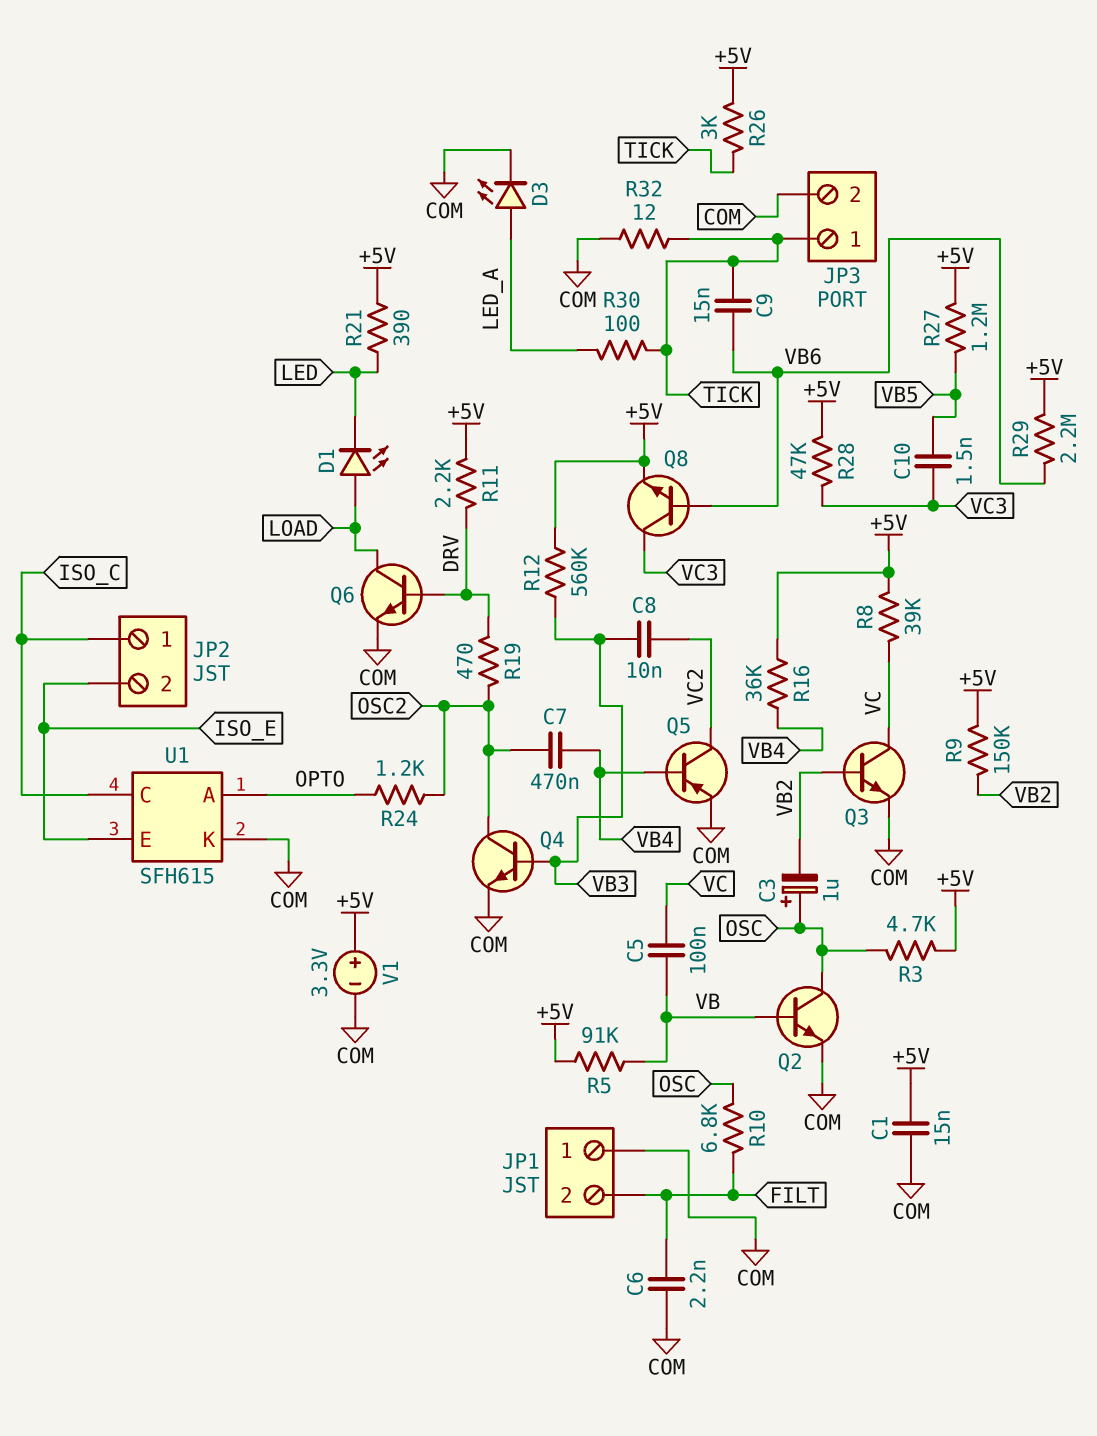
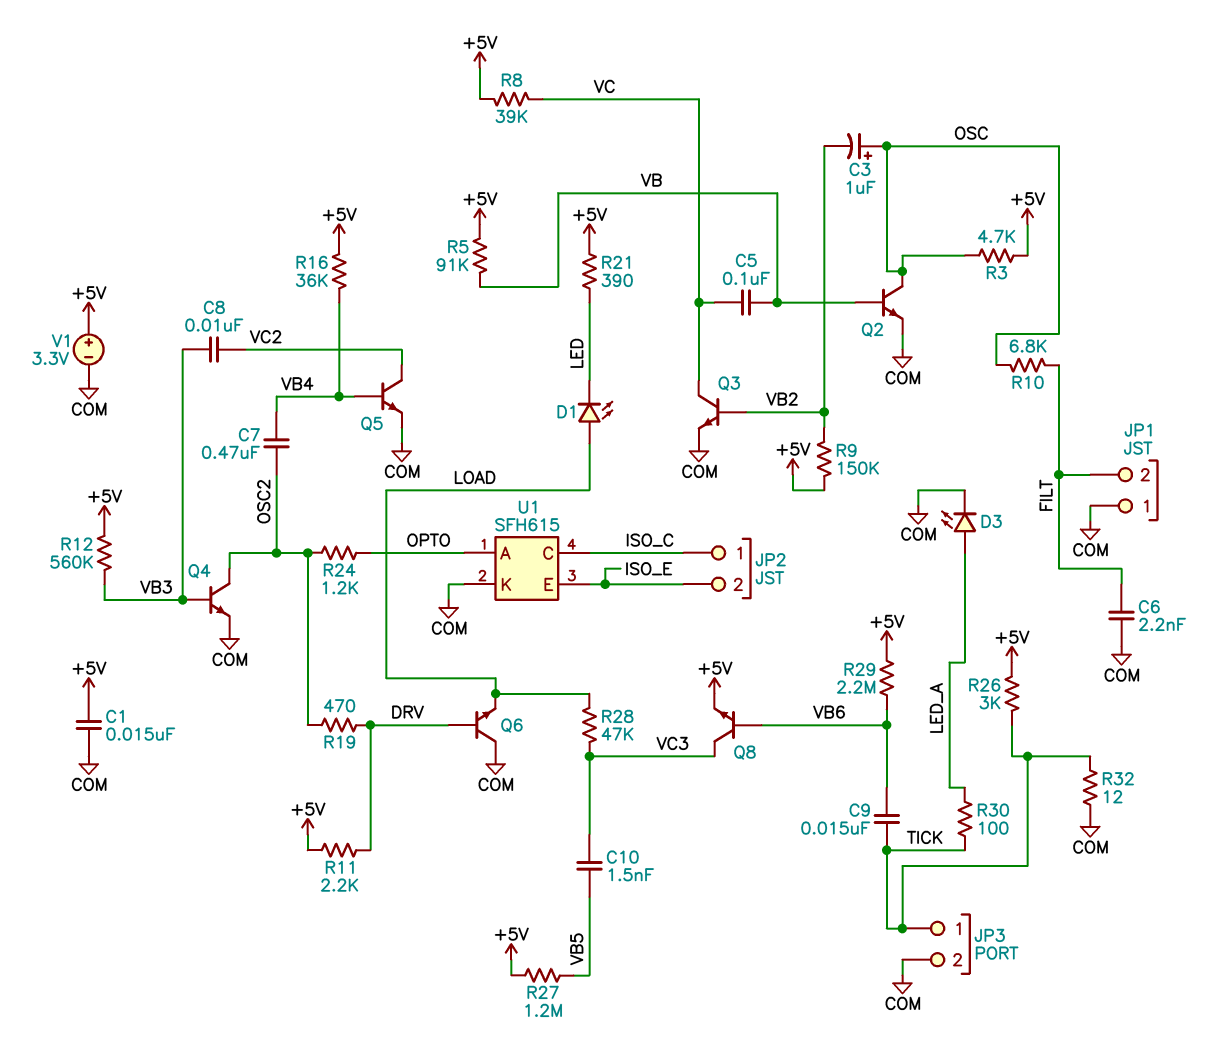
Q5: PNP (B VB4, C VC2, E COM) -> NPN (B VB4, C VC2, E COM)
Q6: NPN (B DRV, C LOAD, E COM) -> NPN (B DRV, C COM, E LOAD)
R28: 47k (+5V, VC3) -> 47k (LOAD, VC3)

